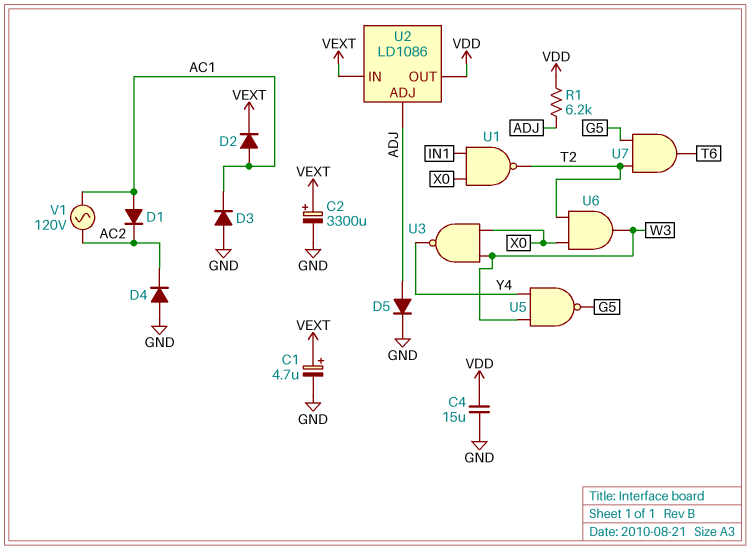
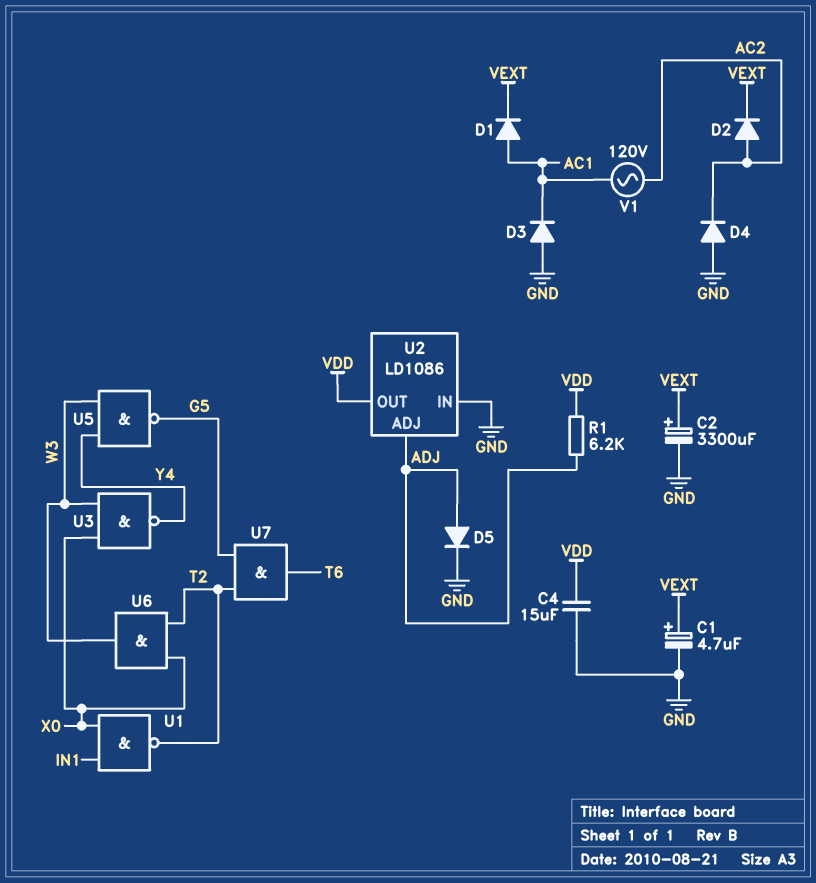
D1: diode (A AC1, K AC2) -> diode (A AC1, K VEXT)
D2: diode (A AC1, K VEXT) -> diode (A AC2, K VEXT)
U2 pin IN: VEXT -> GND

